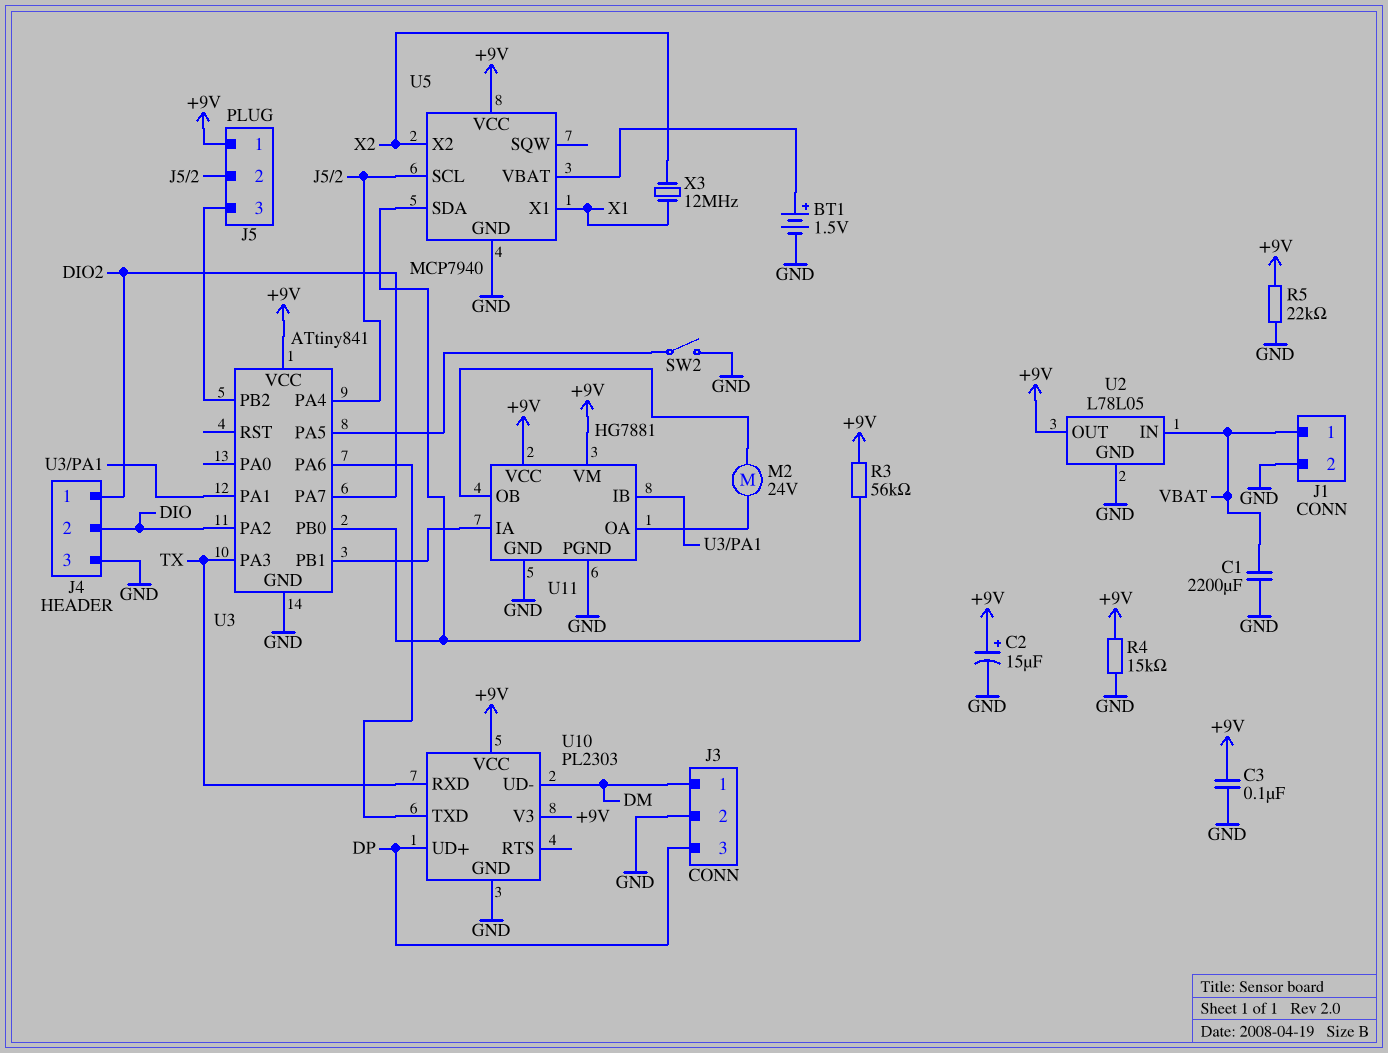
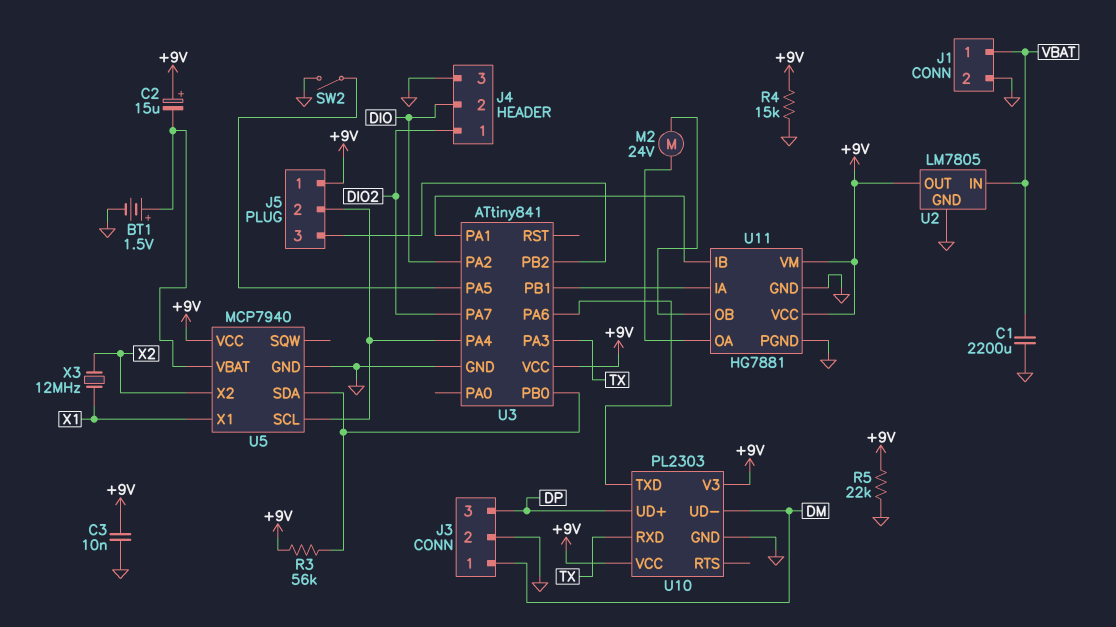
C2: 15uF (plus +9V, minus GND) -> 15uF (plus +9V, minus U5/VBAT)
C3: 100nF (+9V, GND) -> 10nF (+9V, GND)
U2: L78L05 -> LM7805

